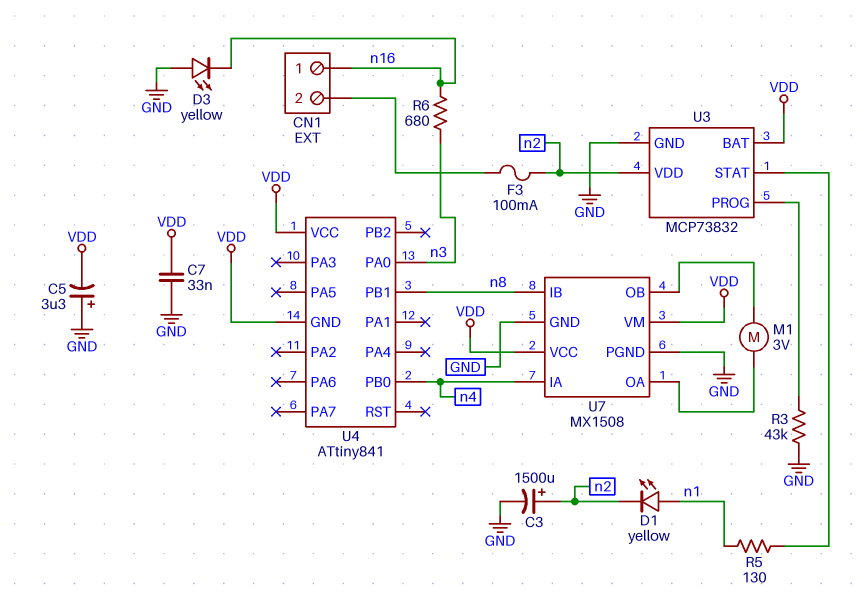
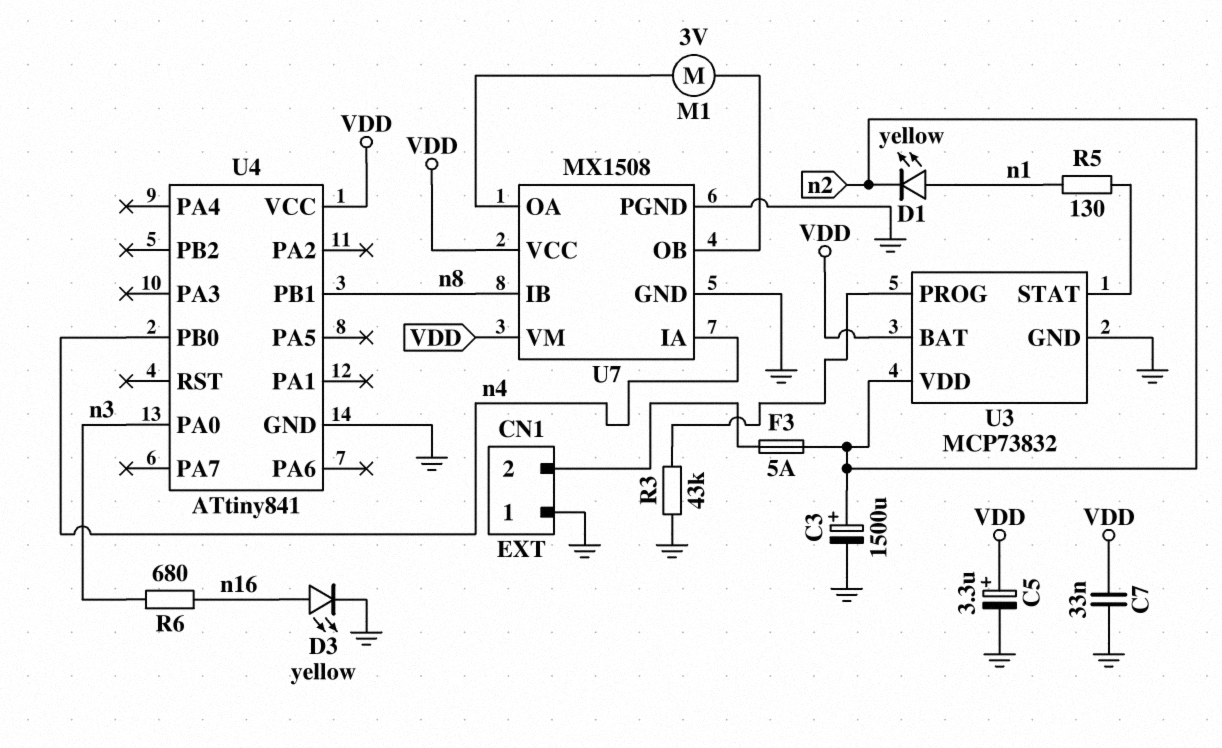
C5: 3.3uF (plus GND, minus VDD) -> 3.3uF (plus VDD, minus GND)
CN1 pin 1: n16 -> GND
D3: LED yellow (A GND, K n16) -> LED yellow (A n16, K GND)
F3: 100mA (CN1/2, n2) -> 5A (CN1/2, n2)
U4 pin GND: VDD -> GND

